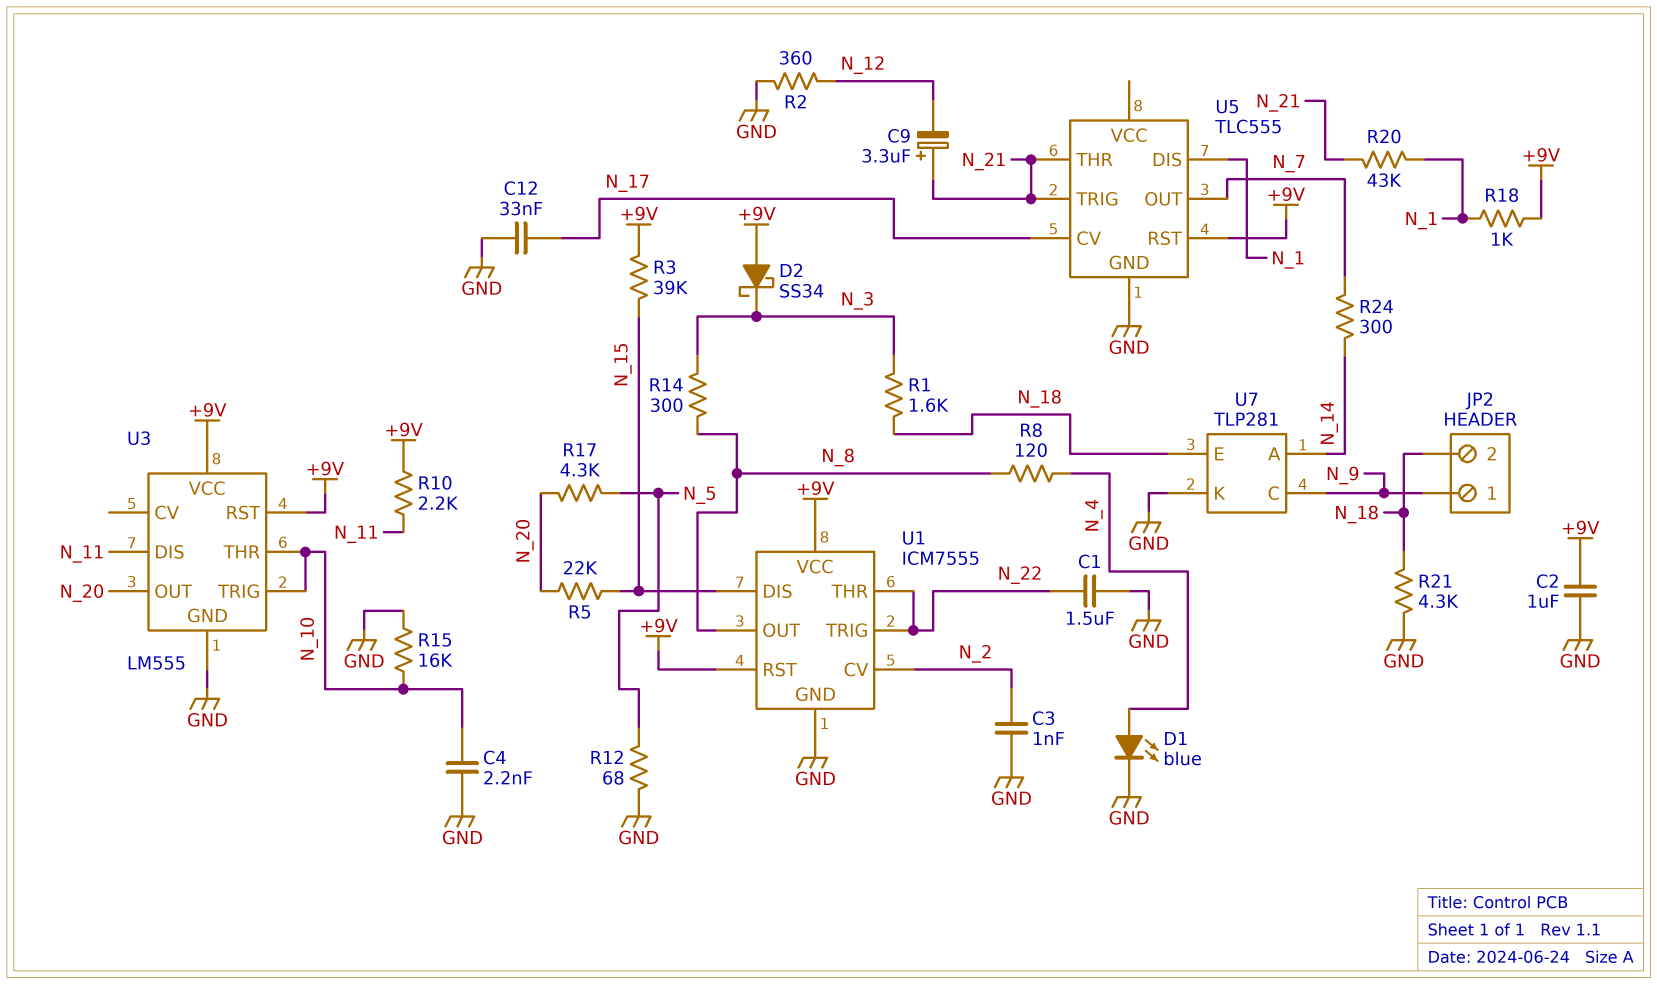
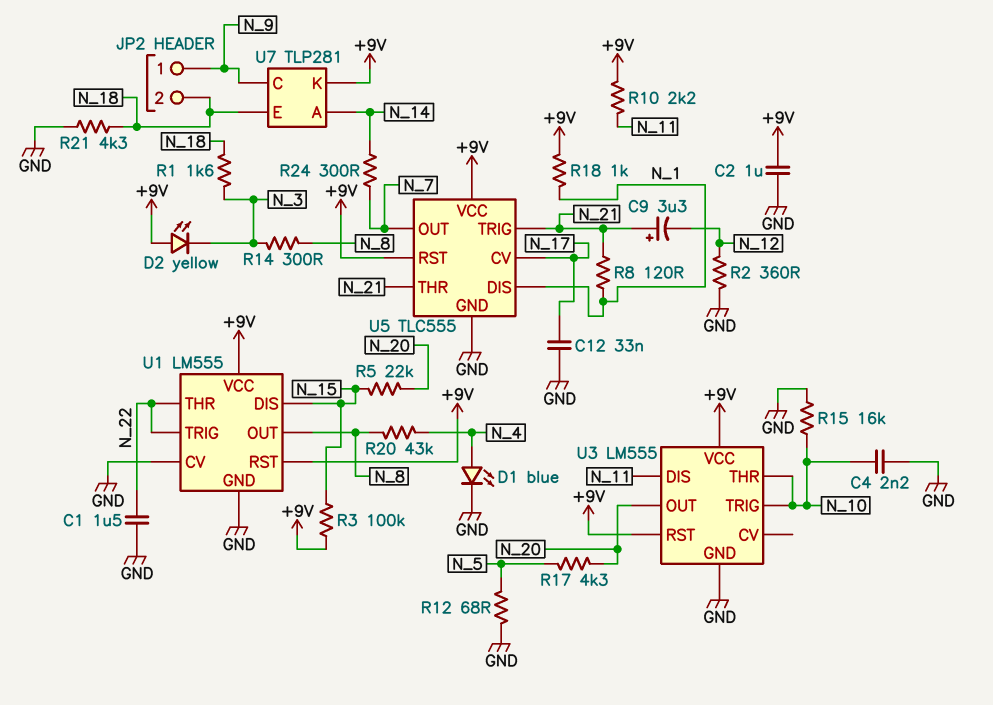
C3: 1nF (GND, N_2) -> none
D2: schottky SS34 (A +9V, K N_3) -> LED yellow (A +9V, K N_3)
R3: 39k (+9V, N_15) -> 100k (+9V, N_15)
R8: 120 (N_4, N_8) -> 120 (N_1, N_21)
R20: 43k (N_1, N_21) -> 43k (N_4, N_8)
U1: ICM7555 -> LM555
U1 pin CV: N_2 -> GND
U5 pin VCC: none -> +9V
U7 pin K: GND -> +9V

